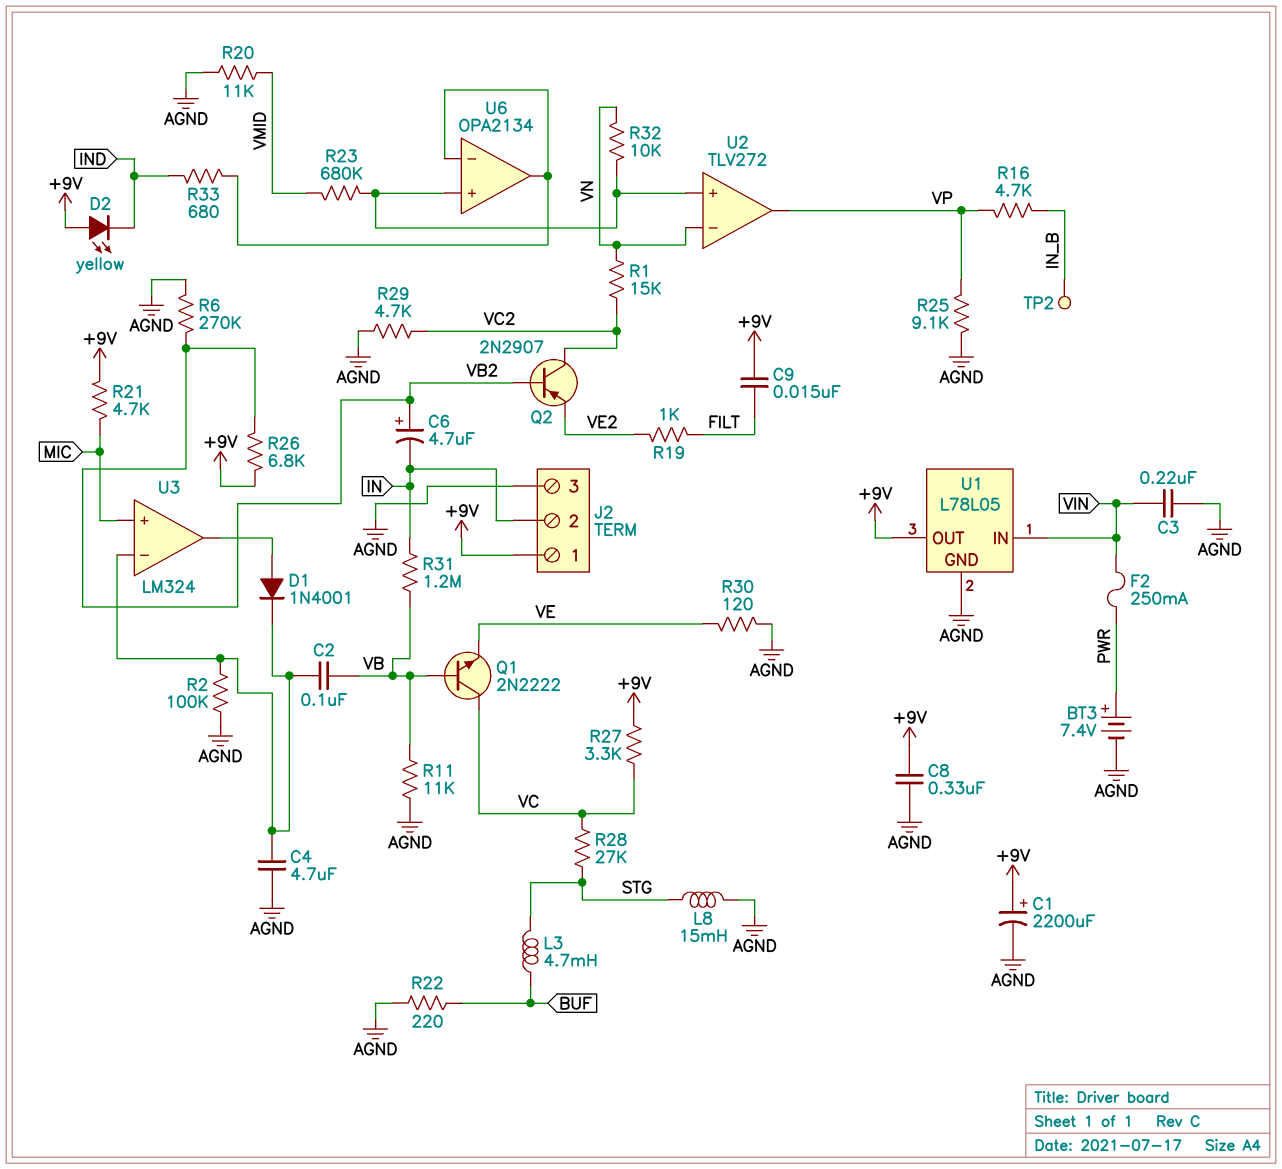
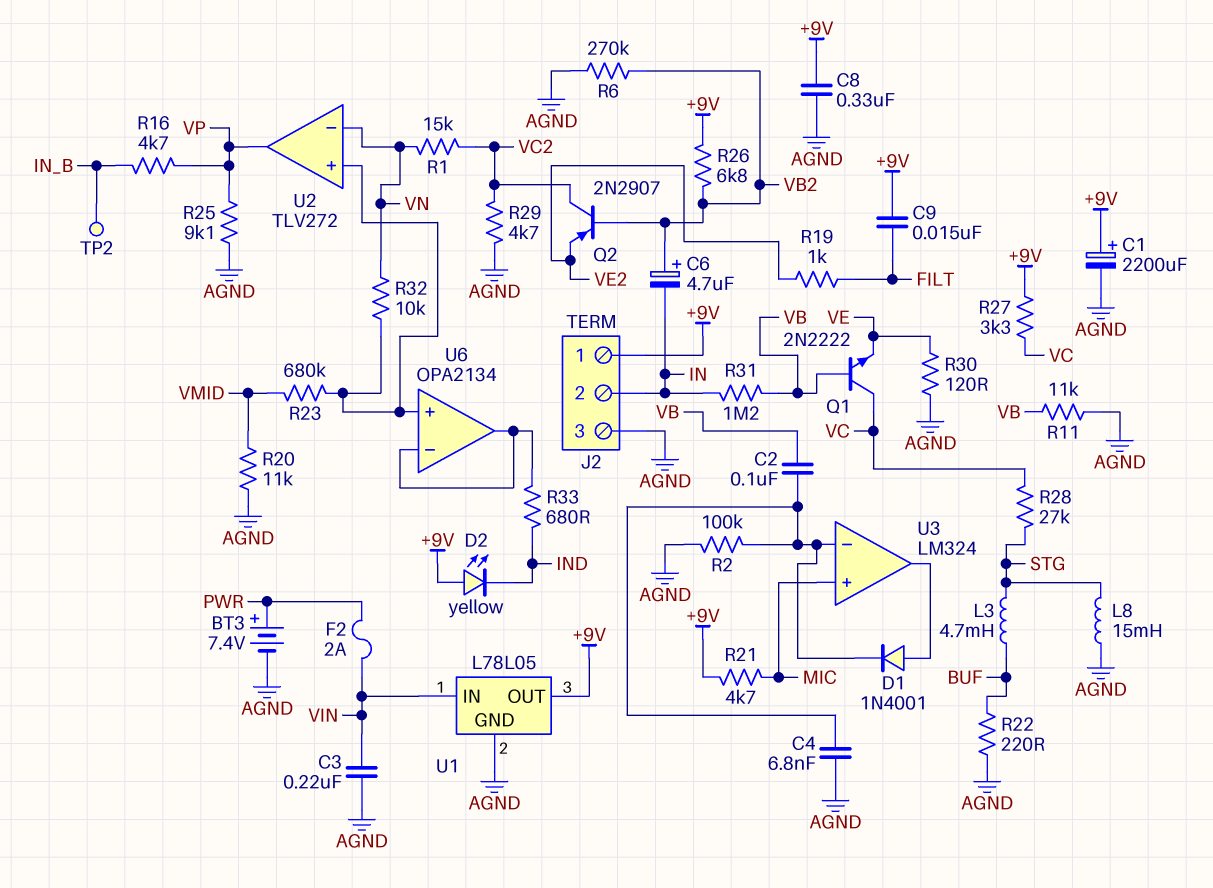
C4: 4.7uF (AGND, U3/in-) -> 6.8nF (AGND, U3/in-)
F2: 250mA (PWR, VIN) -> 2A (PWR, VIN)

